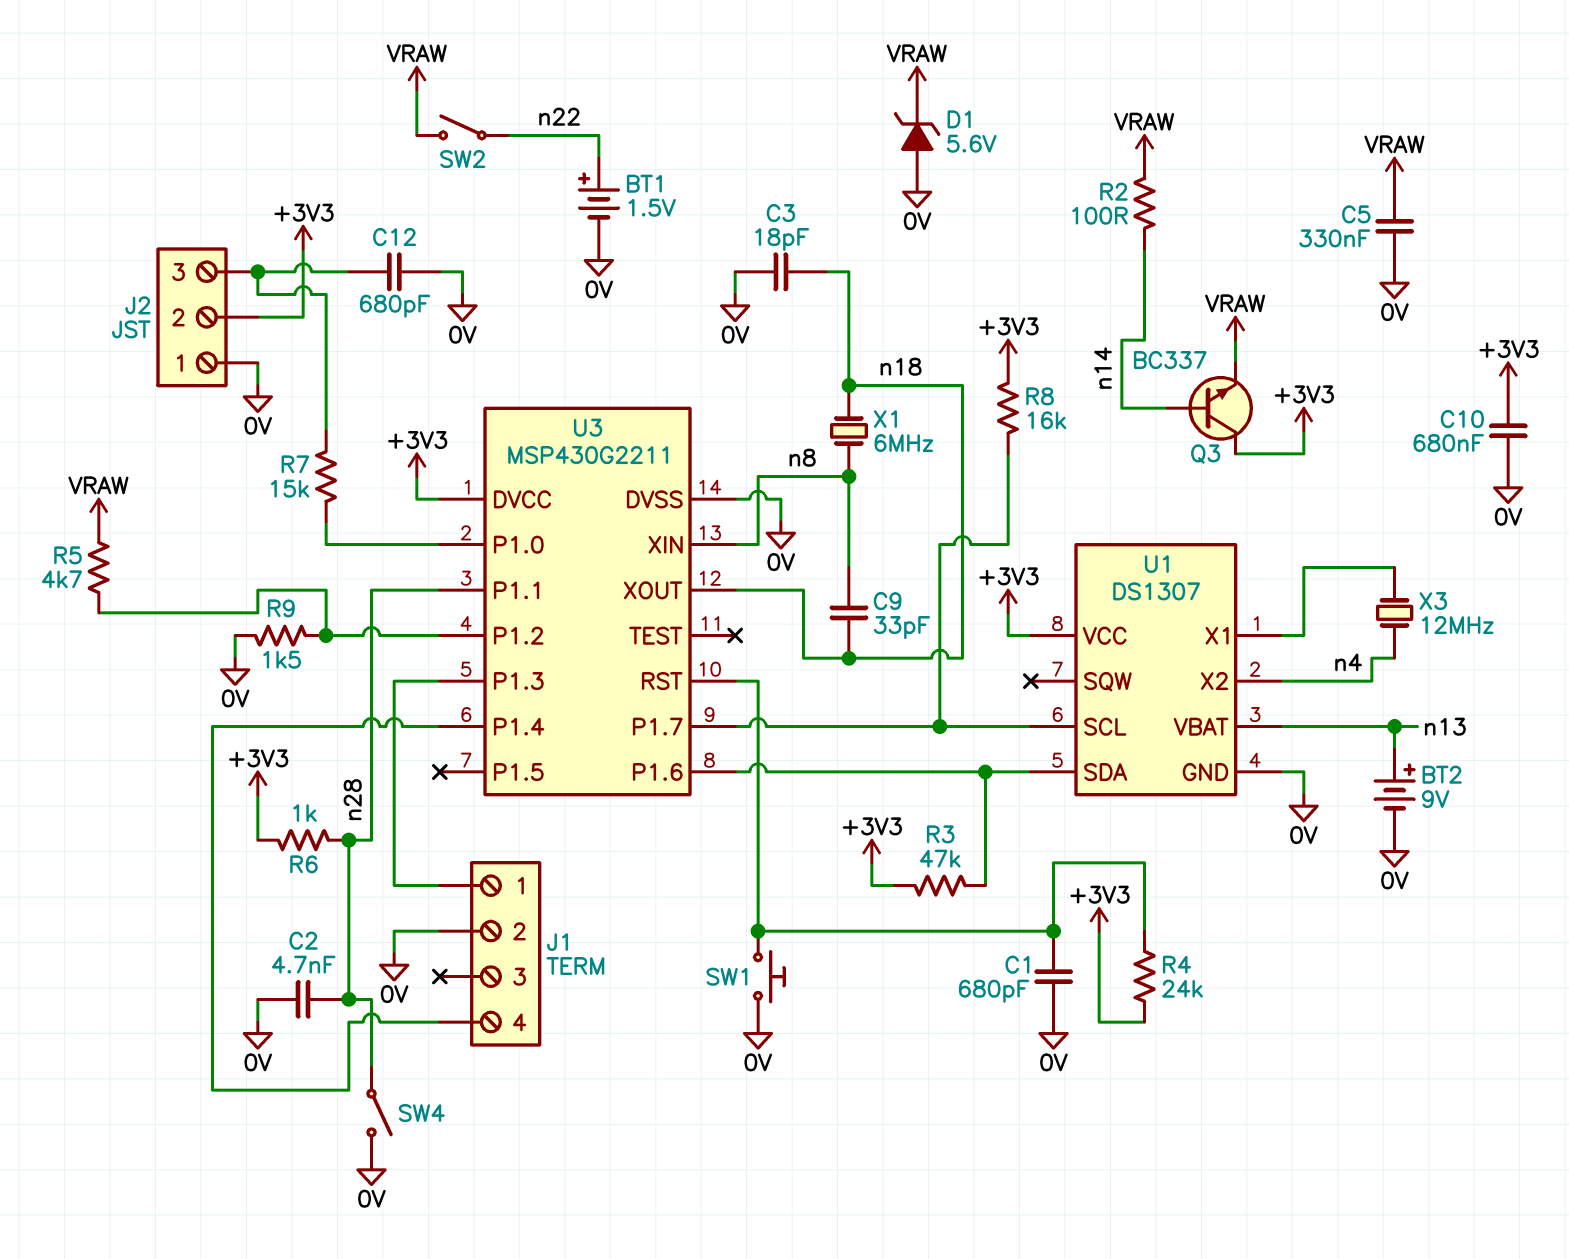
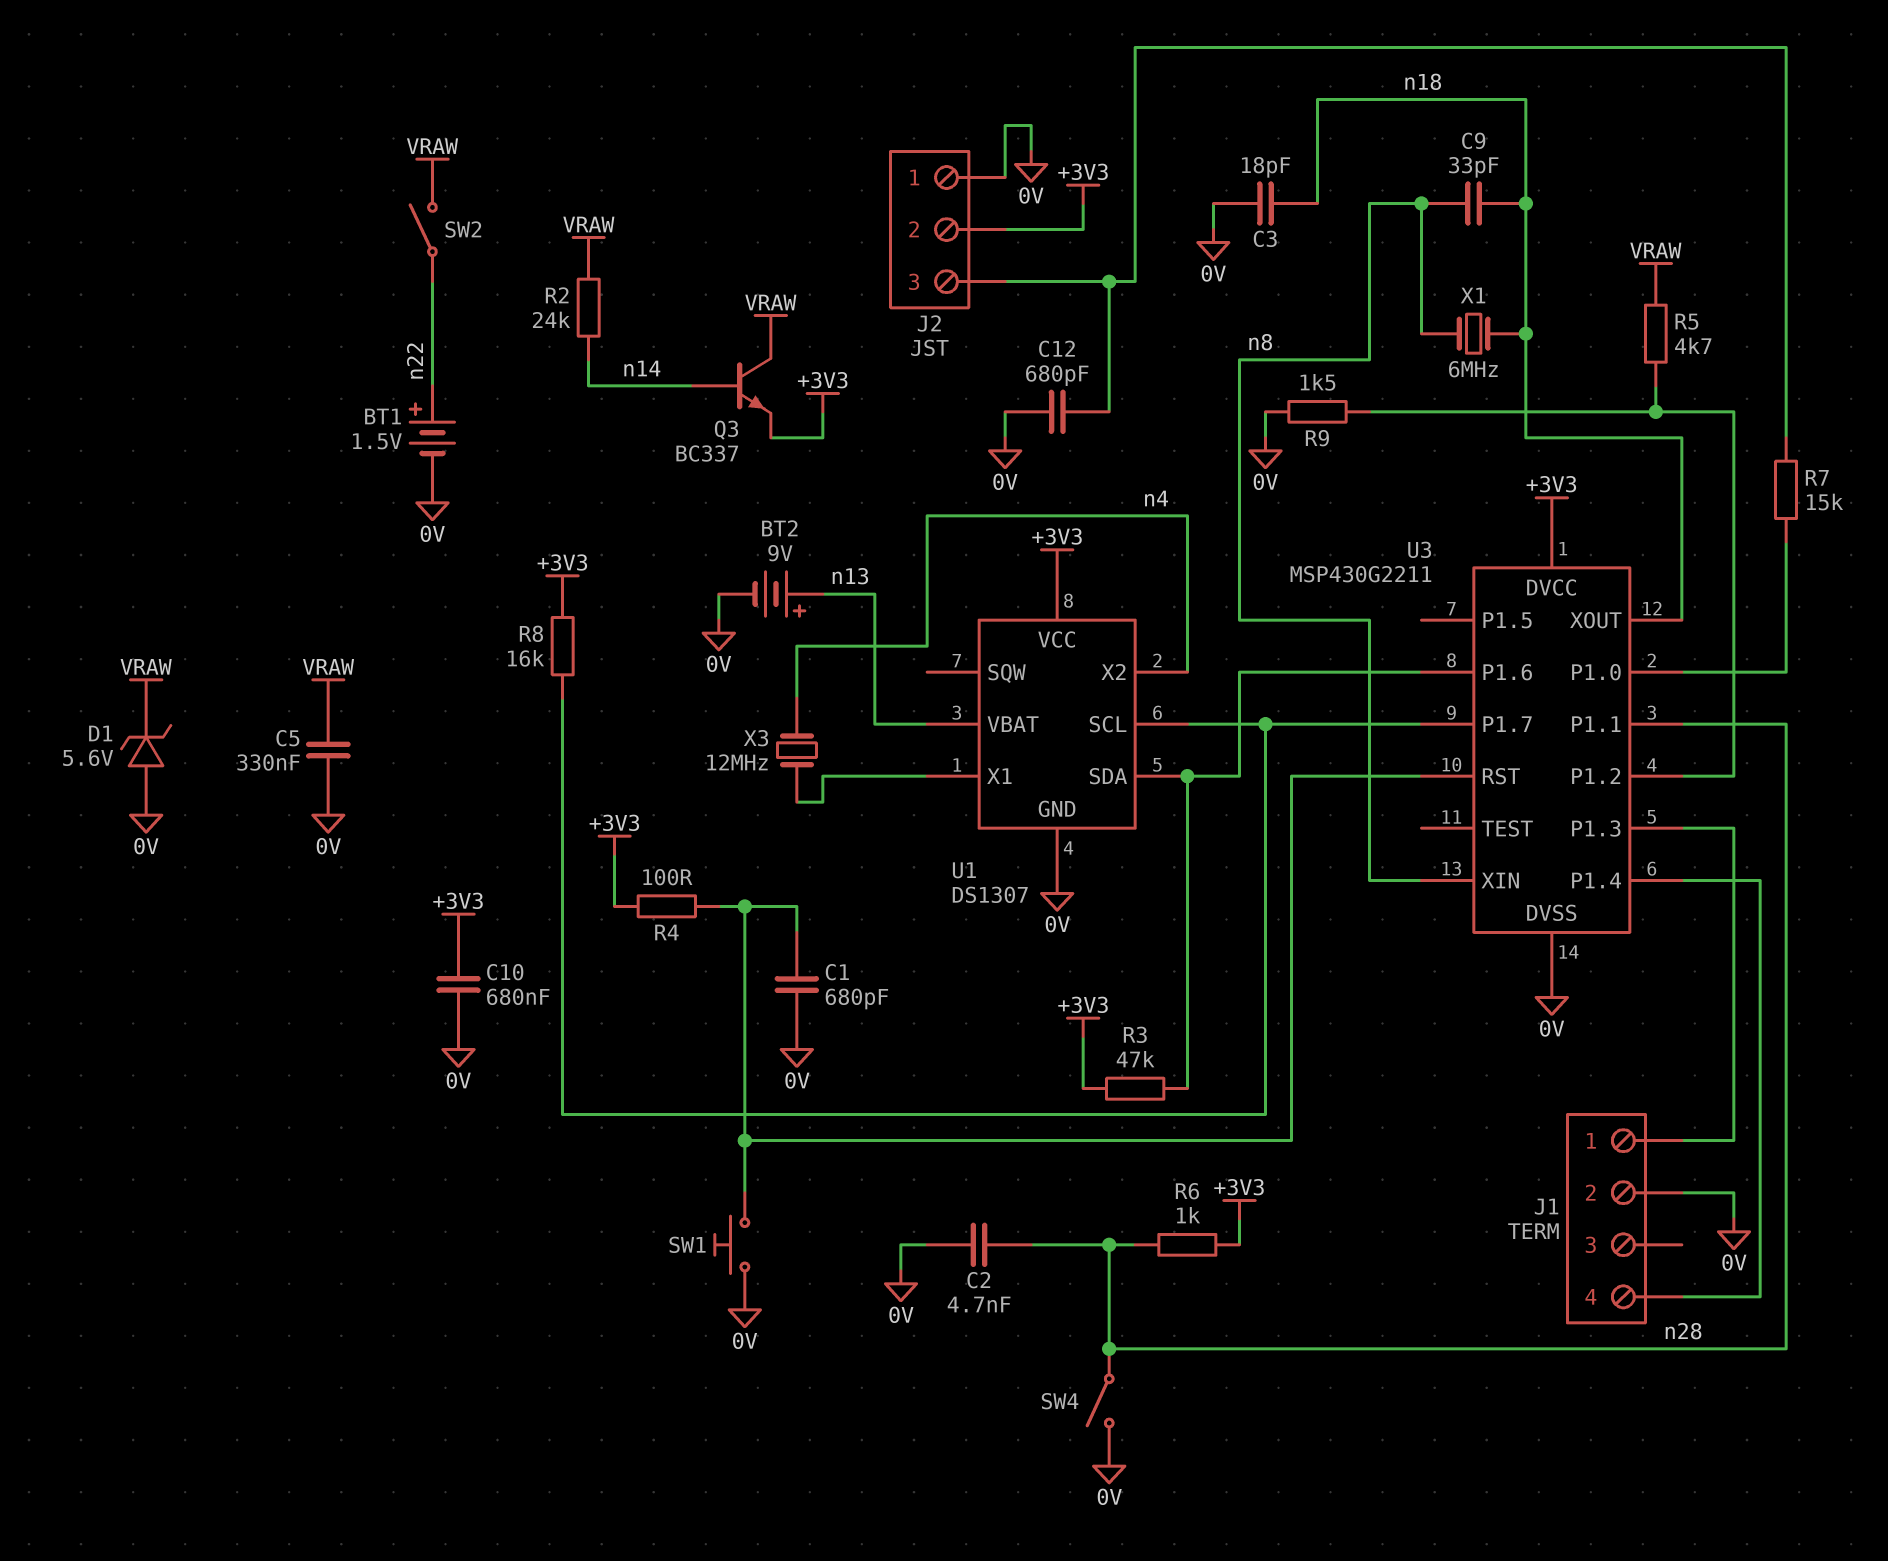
Q3: NPN BC337 (B n14, C +3V3, E VRAW) -> NPN BC337 (B n14, C VRAW, E +3V3)
R2: 100 (VRAW, n14) -> 24k (VRAW, n14)
R4: 24k (+3V3, U3/RST) -> 100 (+3V3, U3/RST)

